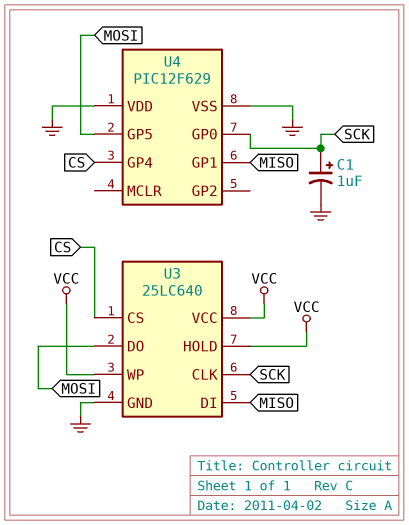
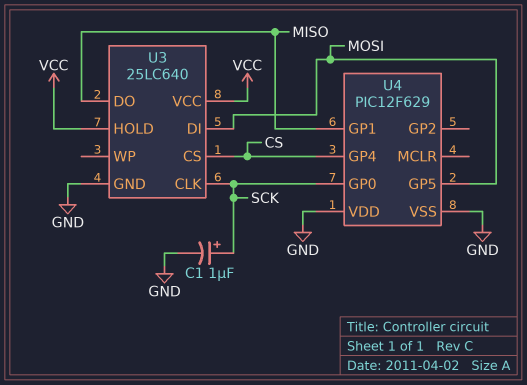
U3 pin DI: MISO -> MOSI
U3 pin DO: MOSI -> MISO
U3 pin WP: VCC -> none

